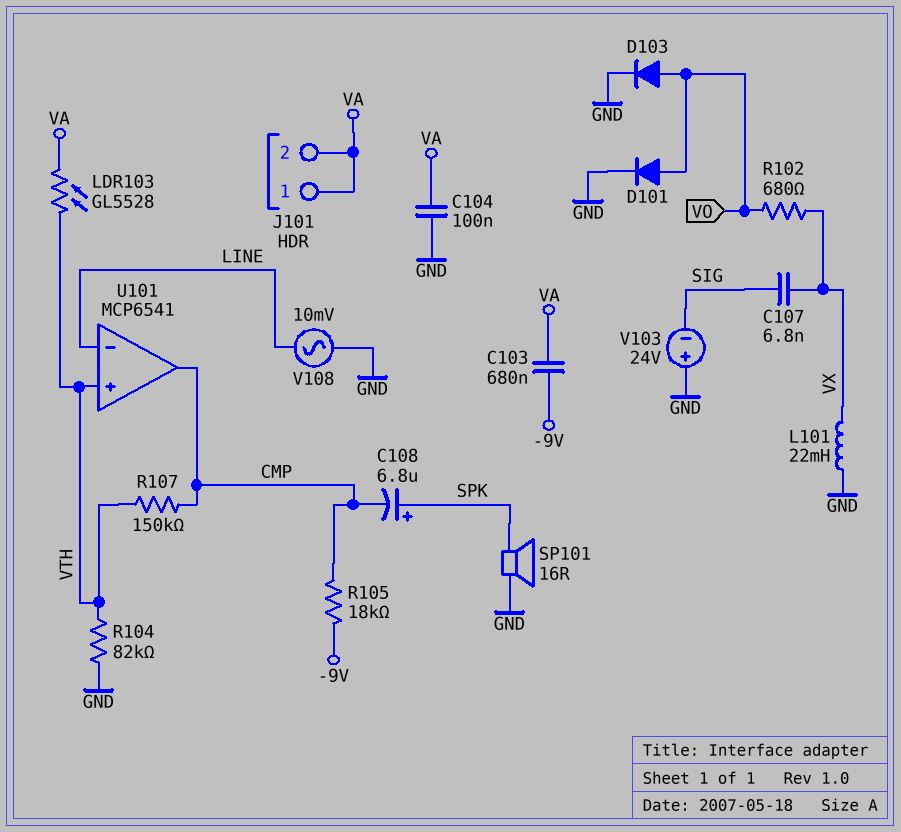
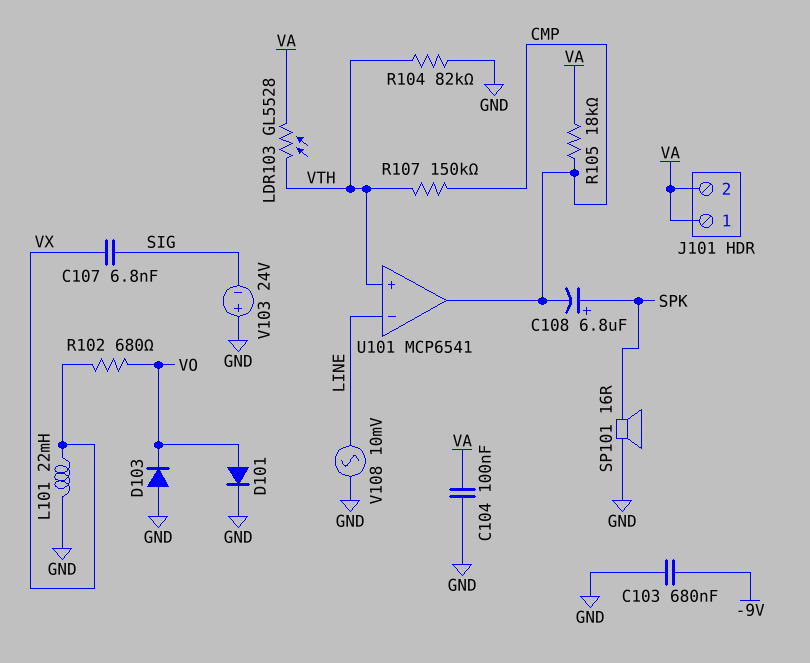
C103: 680nF (-9V, VA) -> 680nF (-9V, GND)
D103: diode (A VO, K GND) -> diode (A GND, K VO)
R105: 18k (-9V, CMP) -> 18k (CMP, VA)

